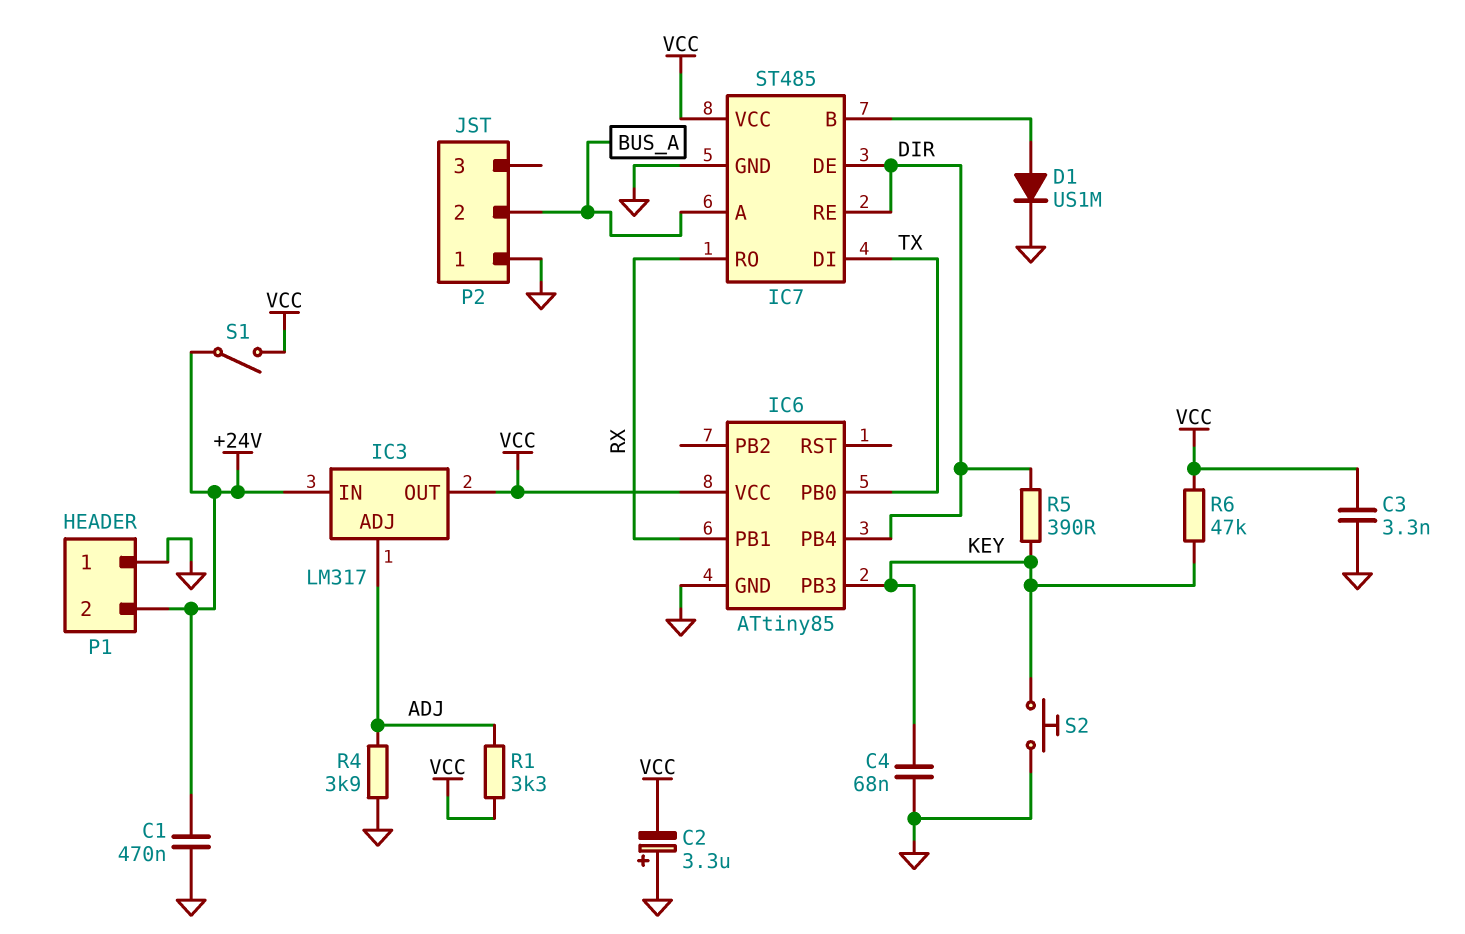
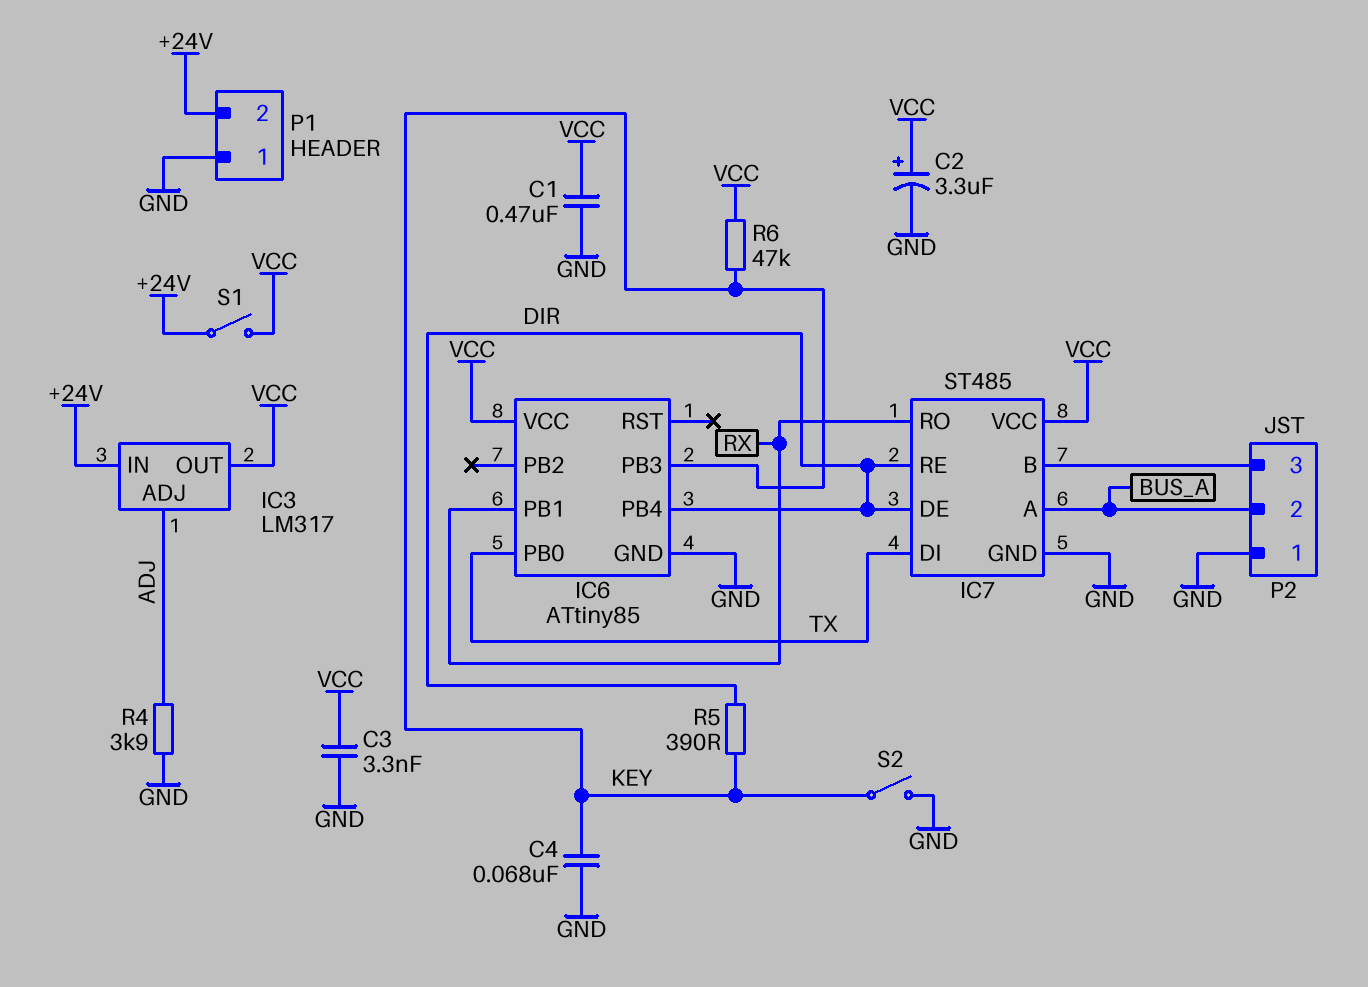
C1: 470nF (+24V, GND) -> 470nF (GND, VCC)
C2: 3.3uF (plus GND, minus VCC) -> 3.3uF (plus VCC, minus GND)
D1: diode US1M (A IC7/B, K GND) -> none
P2 pin 3: none -> IC7/B
R1: 3.3k (ADJ, VCC) -> none
S2: button (GND, KEY) -> switch (GND, KEY)

